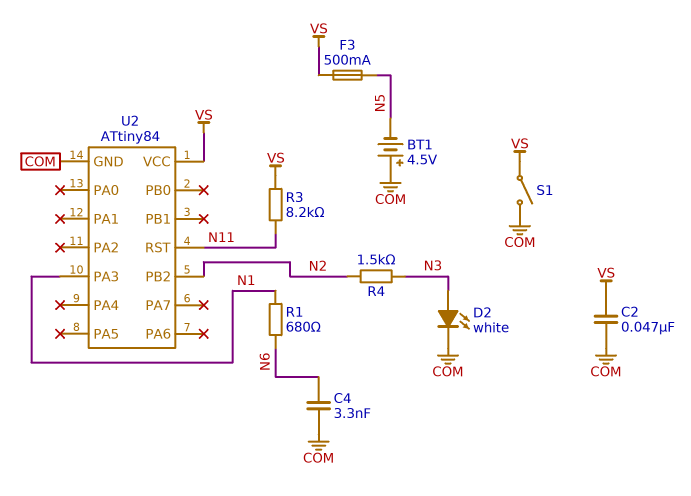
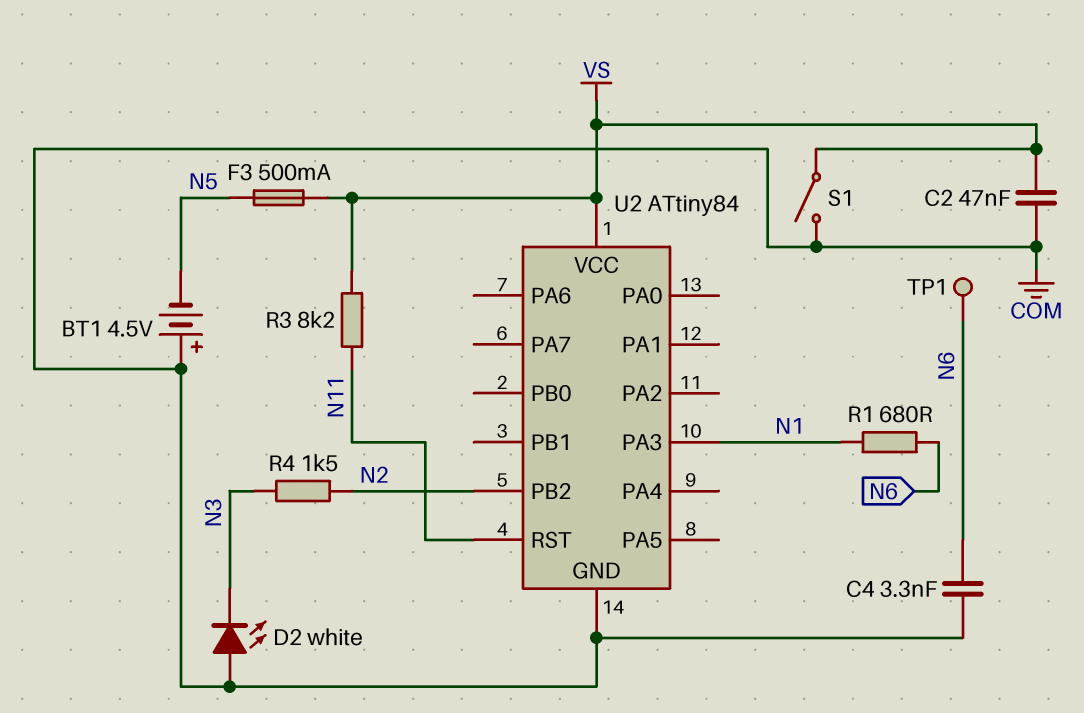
D2: LED white (A N3, K COM) -> LED white (A COM, K N3)
TP1: none -> test point (N6)

